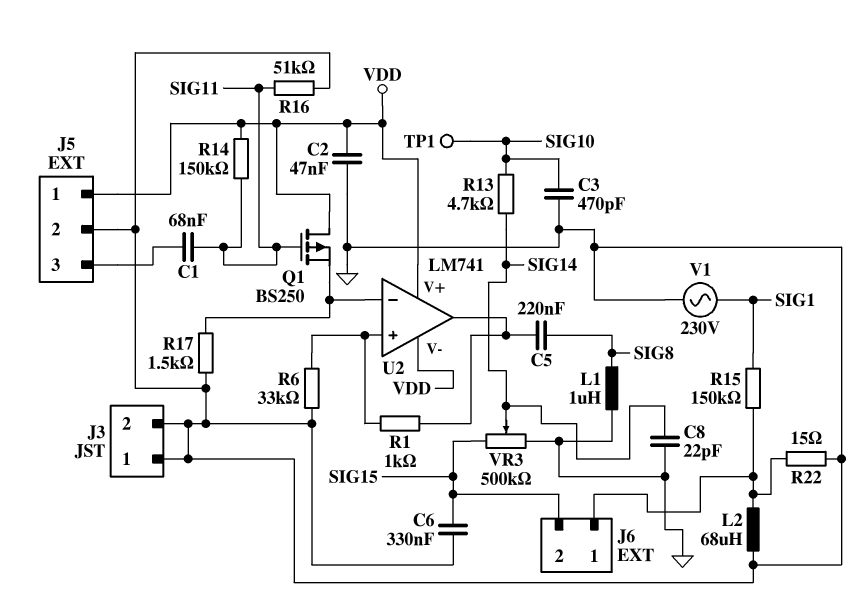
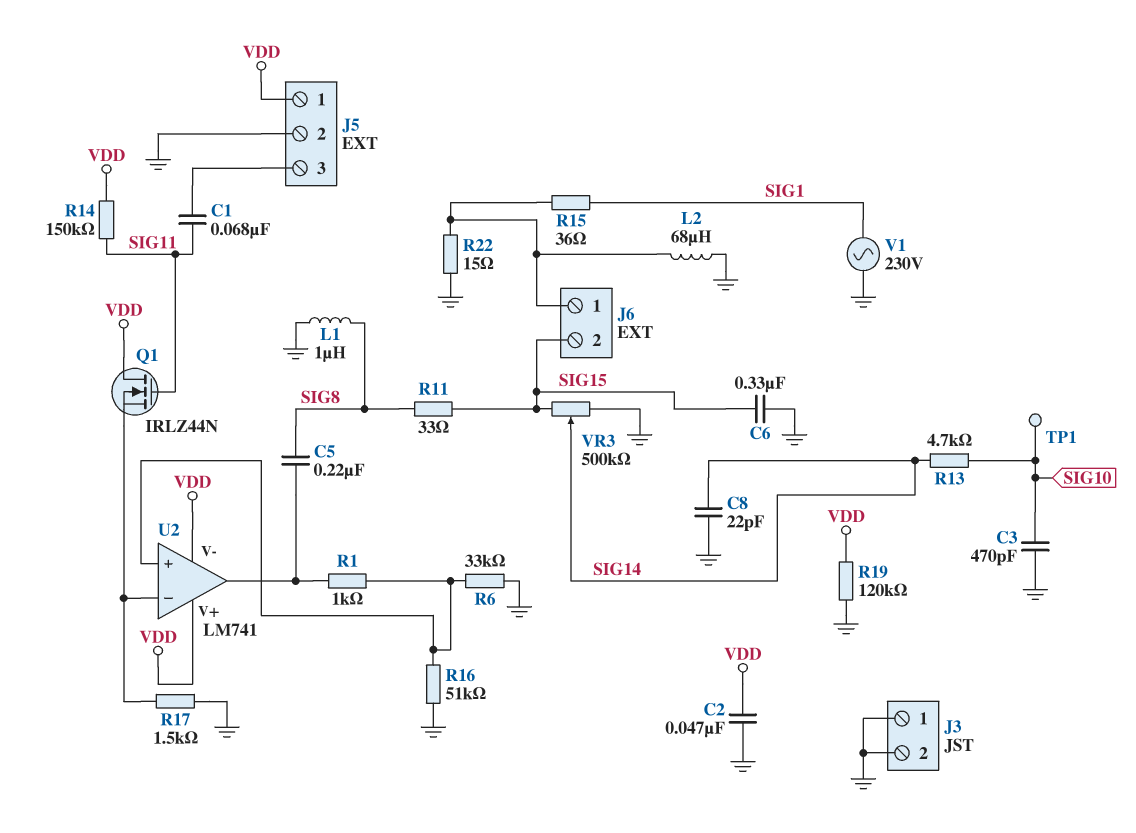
Q1: PMOS BS250 (G SIG11, D VDD, S U2/in-) -> NMOS IRLZ44N (G SIG11, D VDD, S U2/in-)
R11: none -> 33 (SIG8, SIG15)
R15: 150k (J6/1, SIG1) -> 36 (J6/1, SIG1)
R16: 51k (GND, SIG11) -> 51k (GND, U2/in+)
R19: none -> 120k (GND, VDD)

